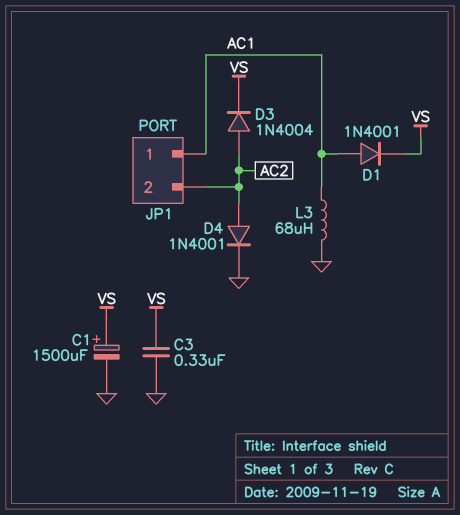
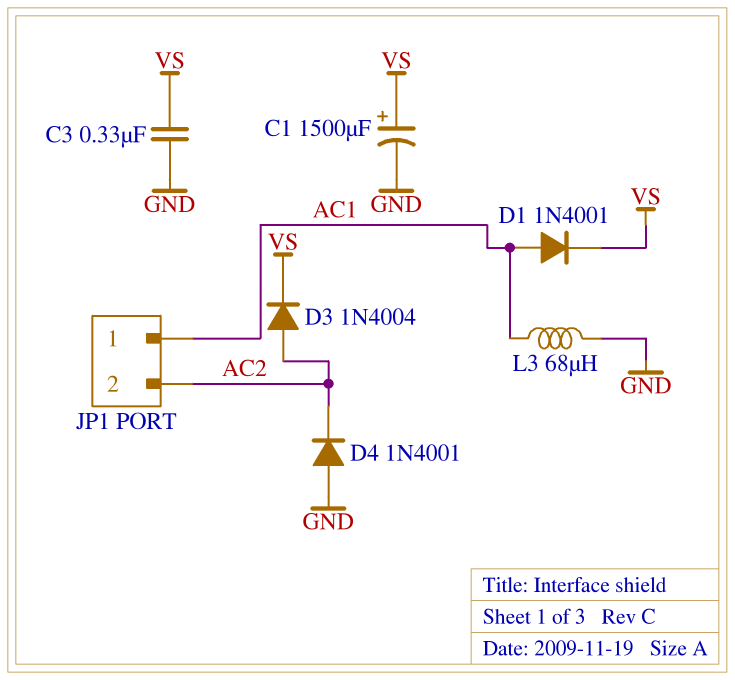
D4: diode 1N4001 (A AC2, K GND) -> diode 1N4001 (A GND, K AC2)

